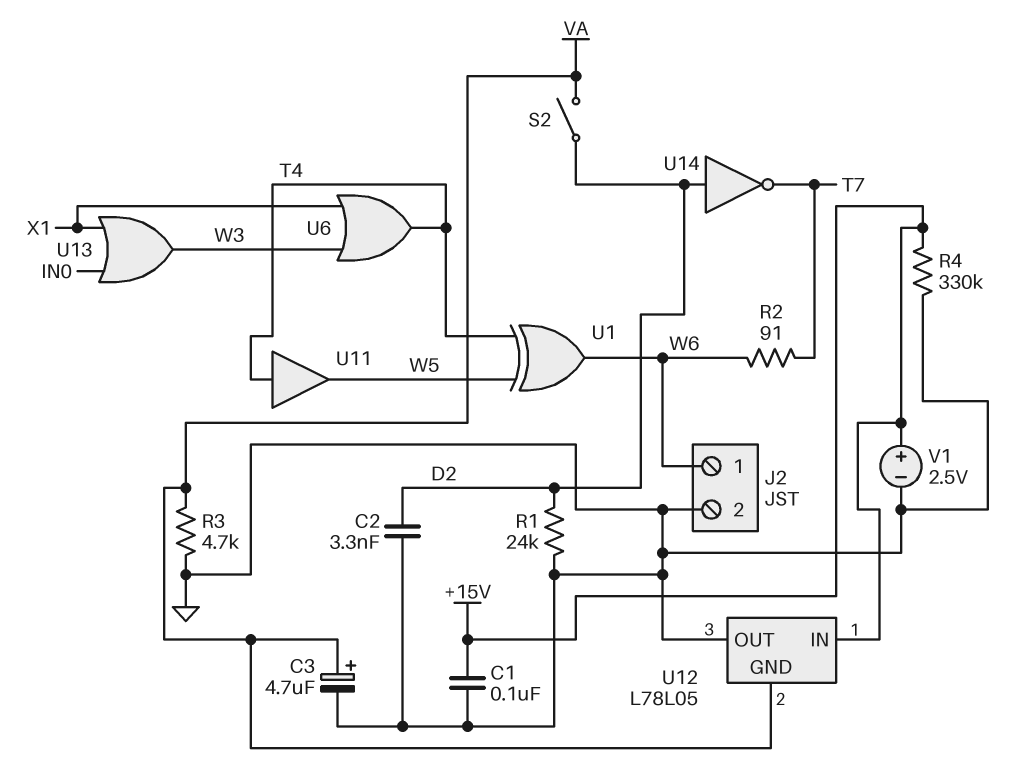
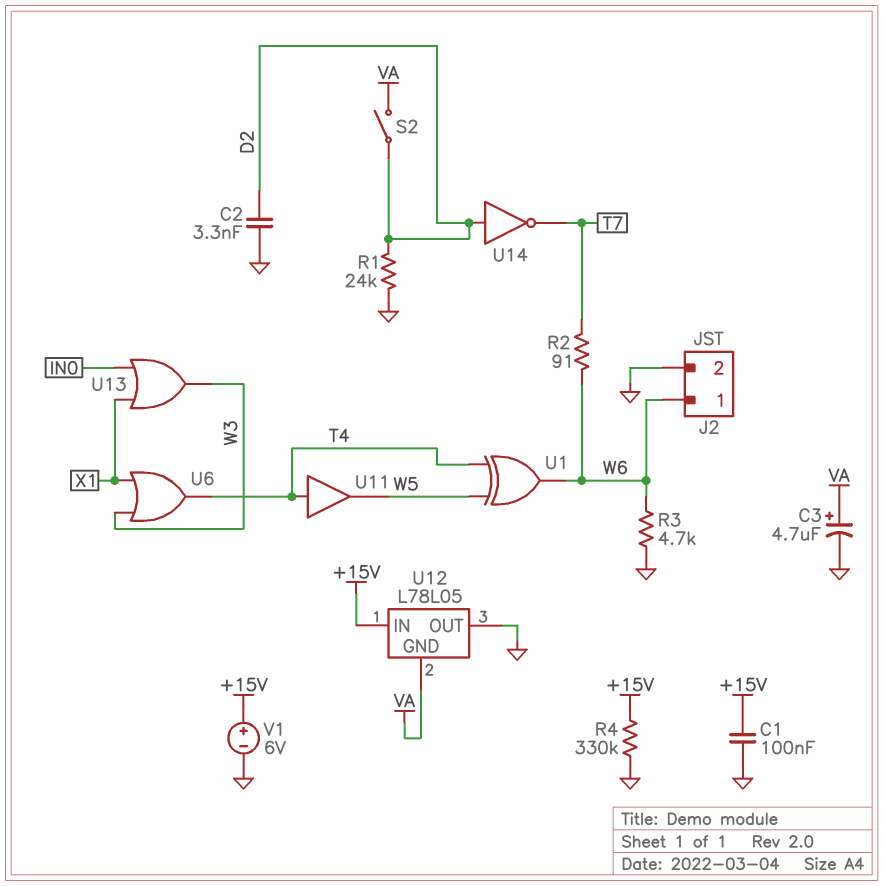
R3: 4.7k (GND, VA) -> 4.7k (GND, W6)
V1: 2.5V (plus +15V, minus GND) -> 6V (plus +15V, minus GND)

